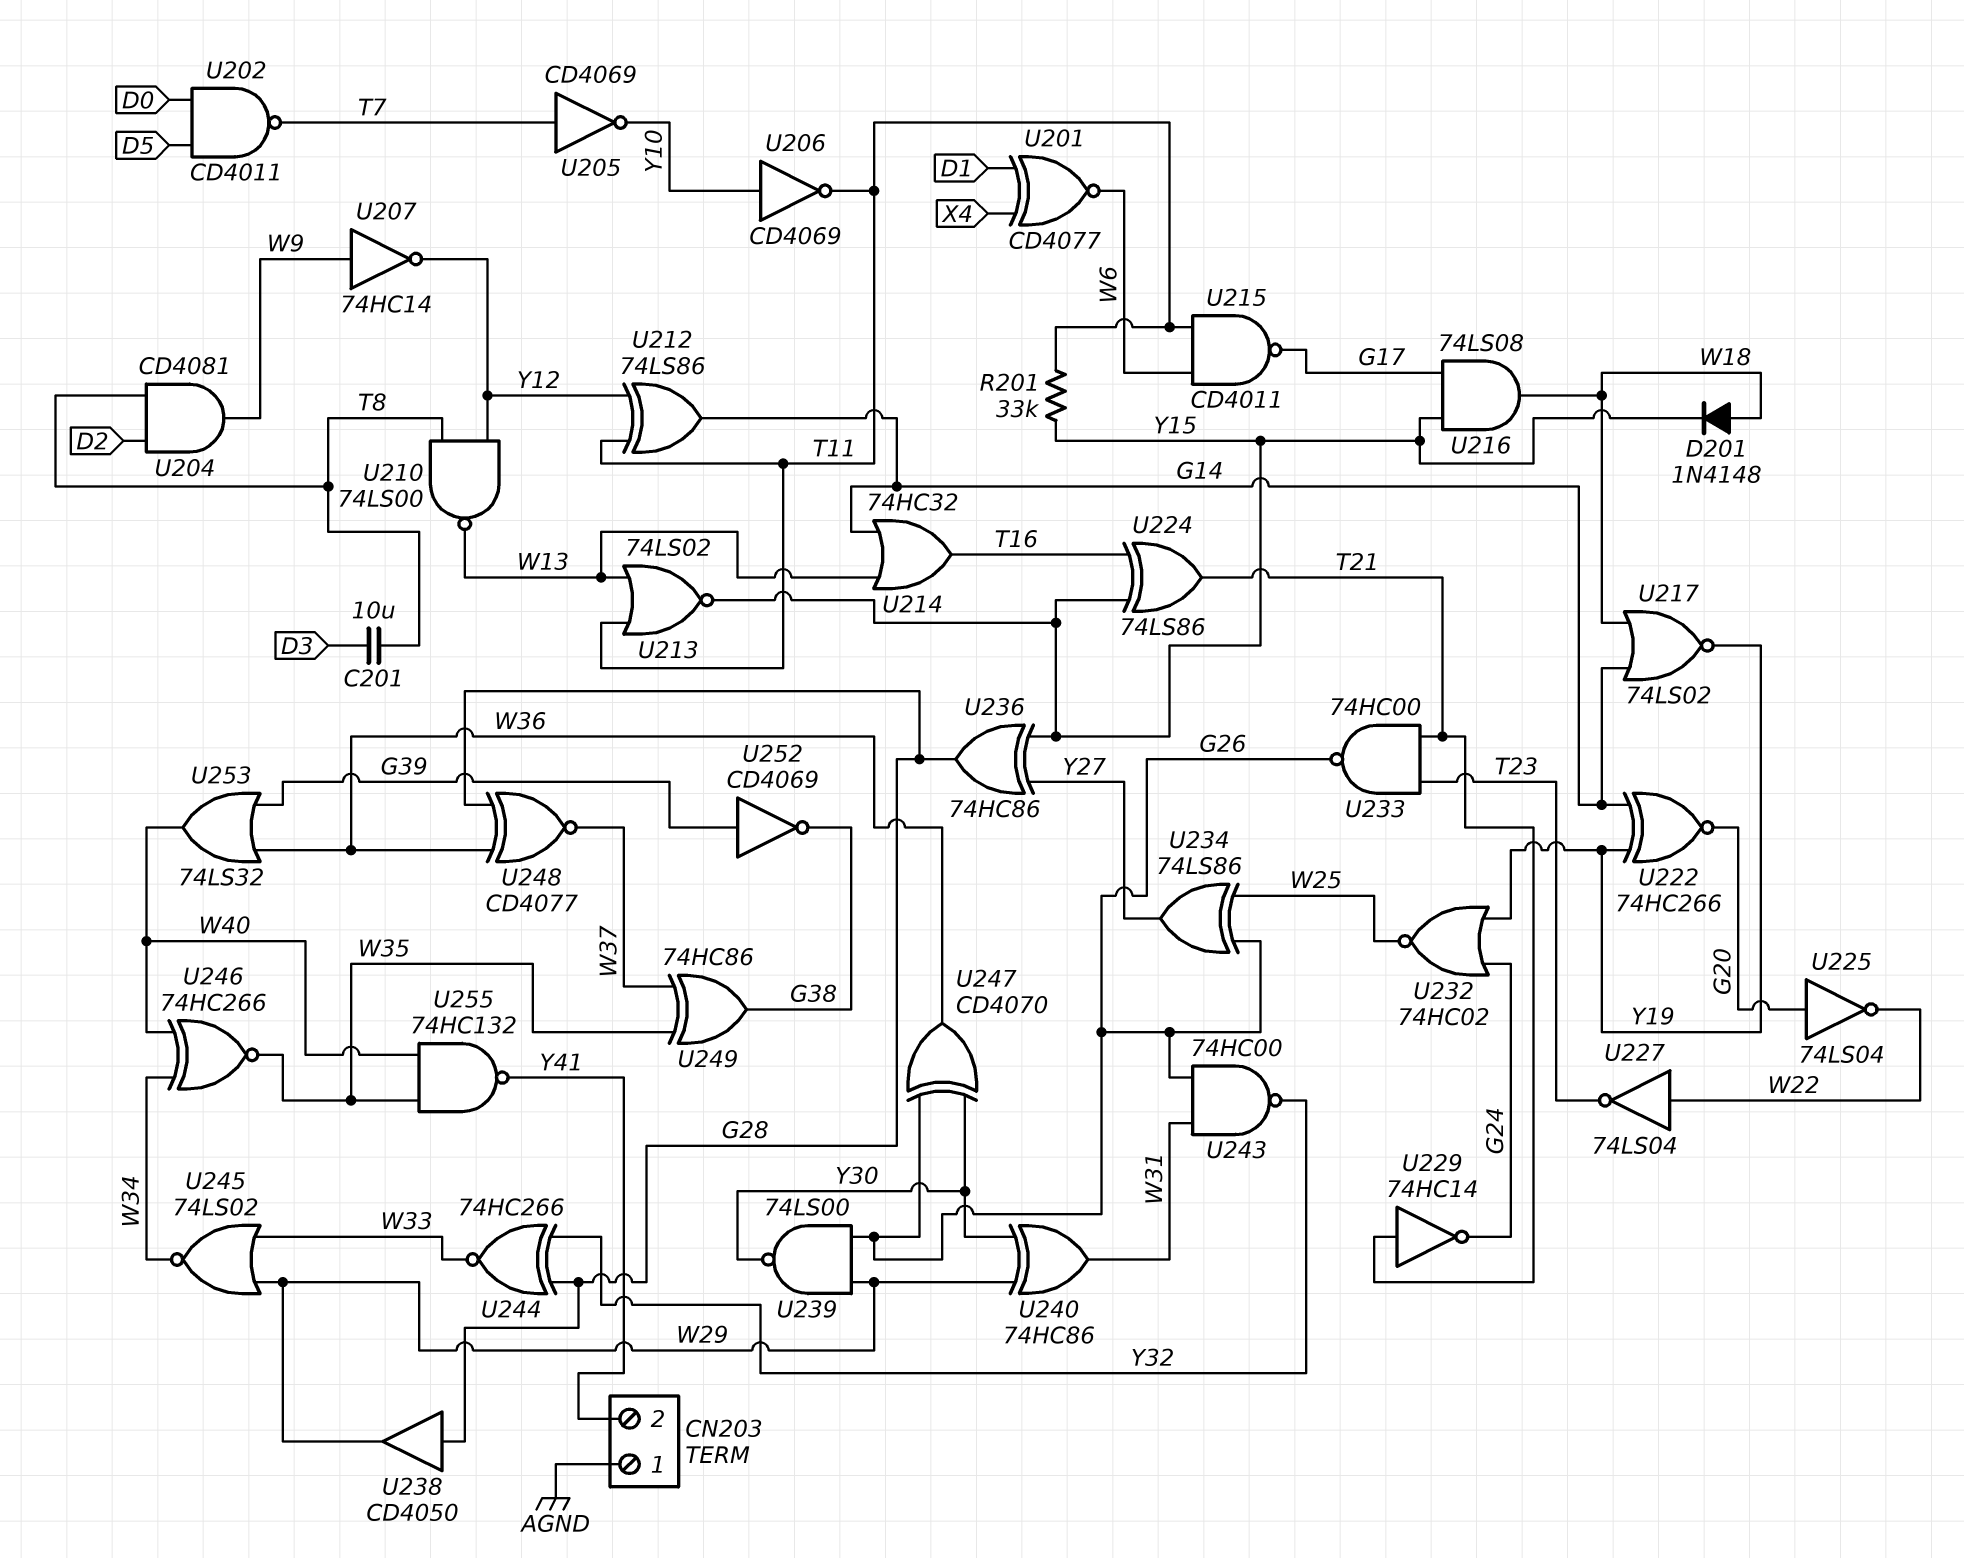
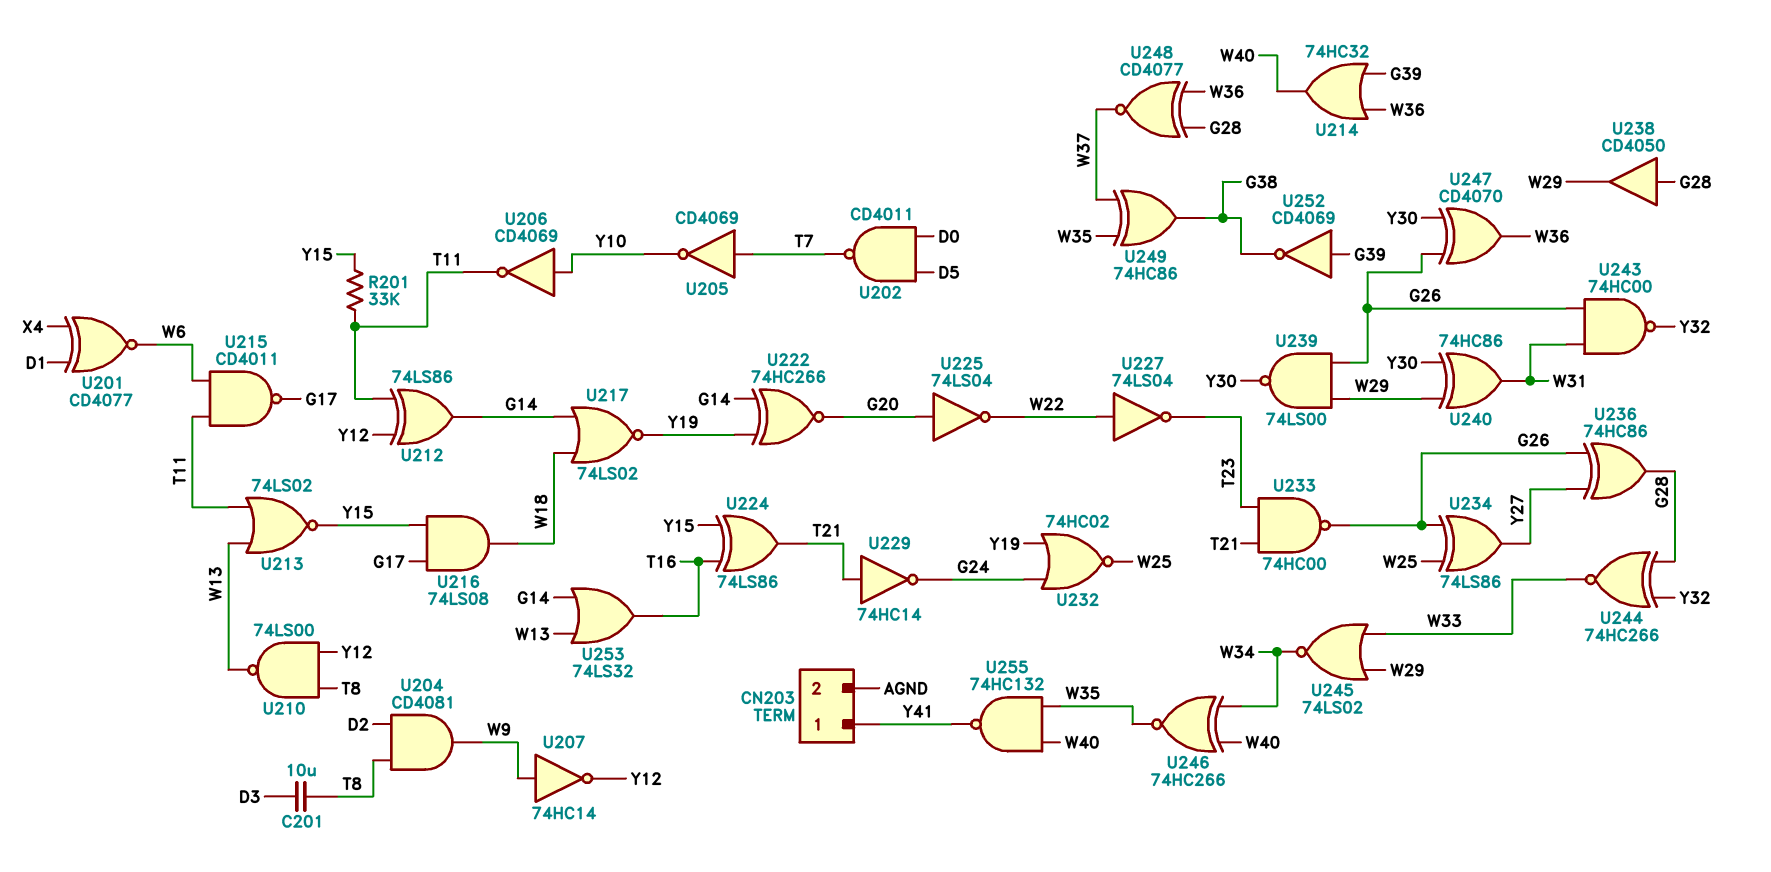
CN203 pin 1: AGND -> Y41
CN203 pin 2: Y41 -> AGND
D201: diode 1N4148 (A W18, K Y15) -> none
U214: OR 74HC32 (in G14, in W13, out T16) -> OR 74HC32 (in G39, in W36, out W40)
U236: XOR 74HC86 (in Y15, in Y27, out G28) -> XOR 74HC86 (in G26, in Y27, out G28)
U253: OR 74LS32 (in G39, in W36, out W40) -> OR 74LS32 (in G14, in W13, out T16)

